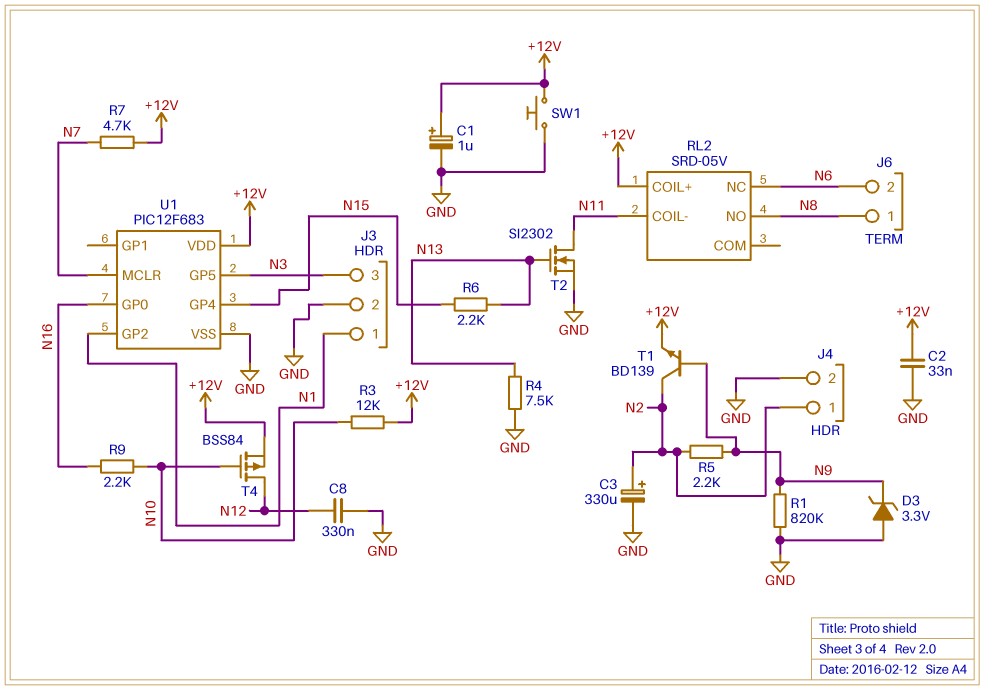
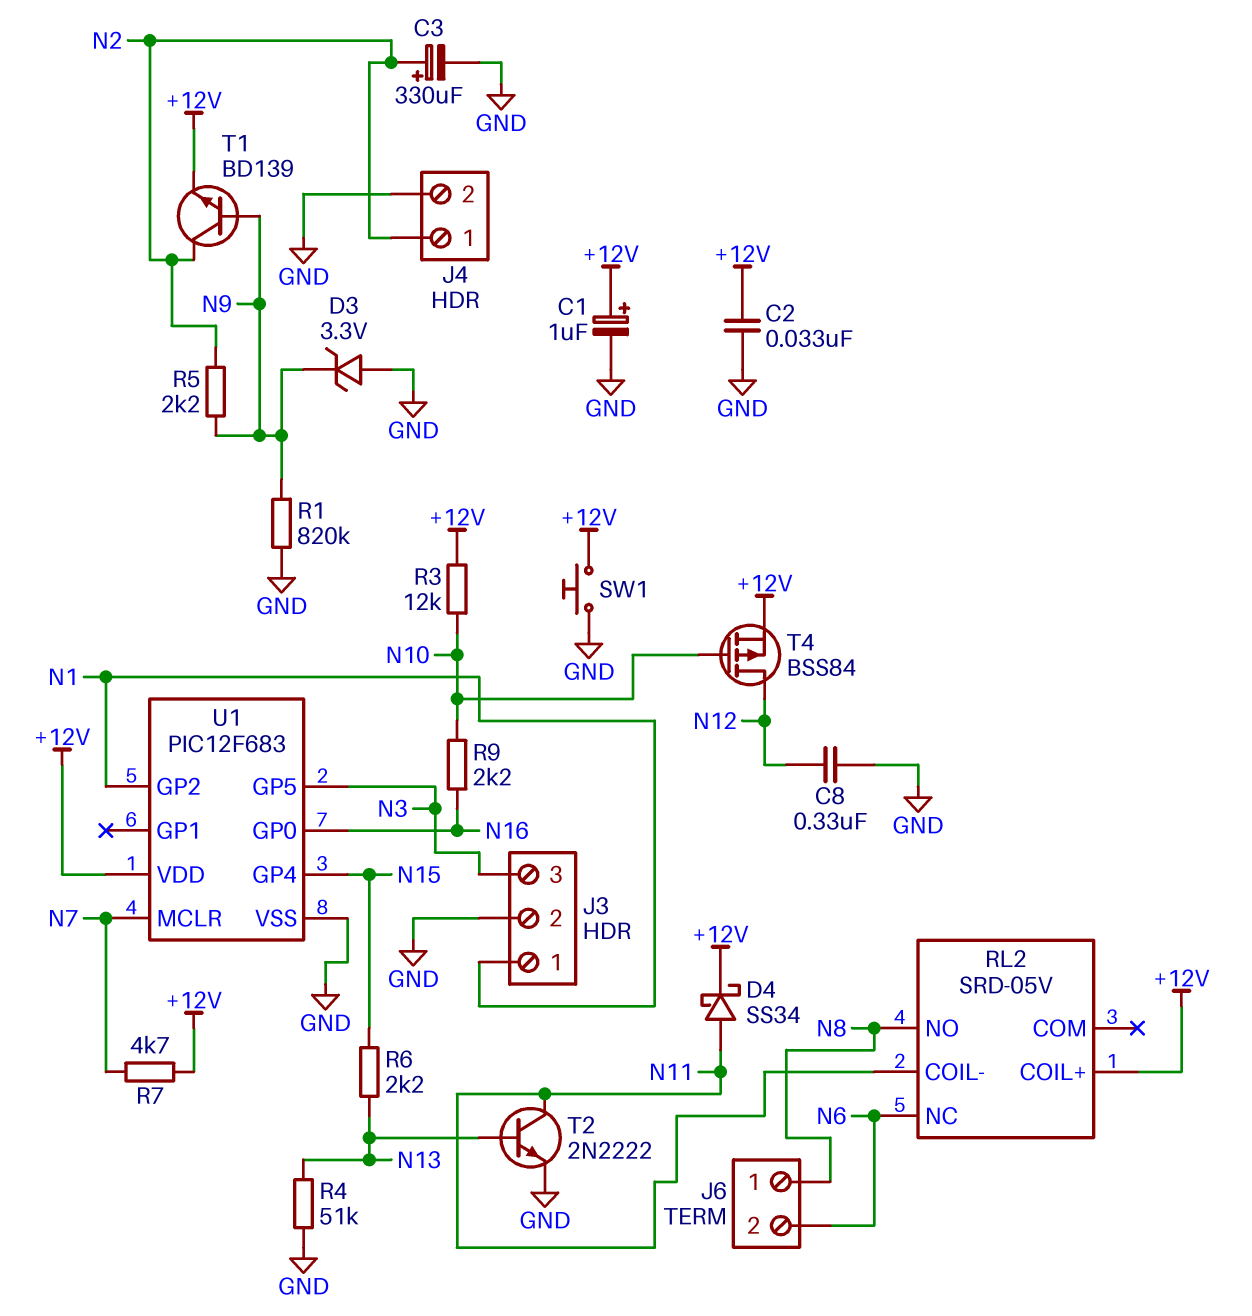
D4: none -> schottky SS34 (A N11, K +12V)
R4: 7.5k (GND, N13) -> 51k (GND, N13)
T2: NMOS SI2302 (G N13, D N11, S GND) -> NPN 2N2222 (B N13, C N11, E GND)

